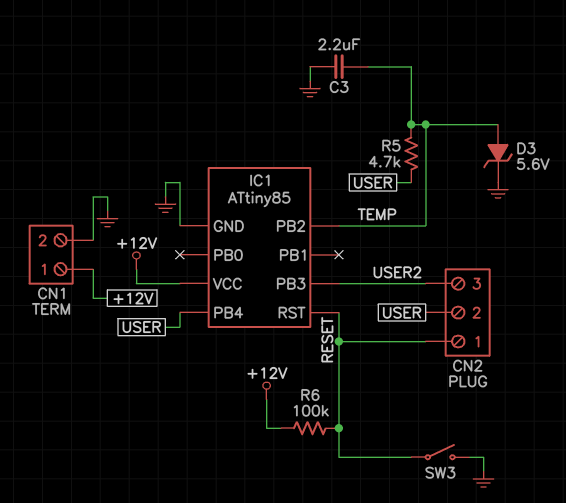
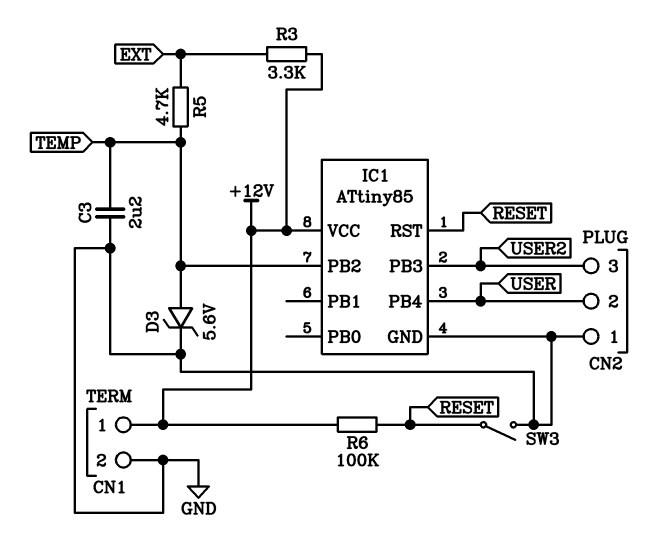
CN2 pin 1: RESET -> GND
R3: none -> 3.3k (+12V, EXT)
R5: 4.7k (TEMP, USER) -> 4.7k (EXT, TEMP)

